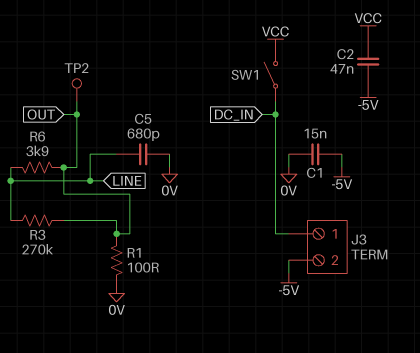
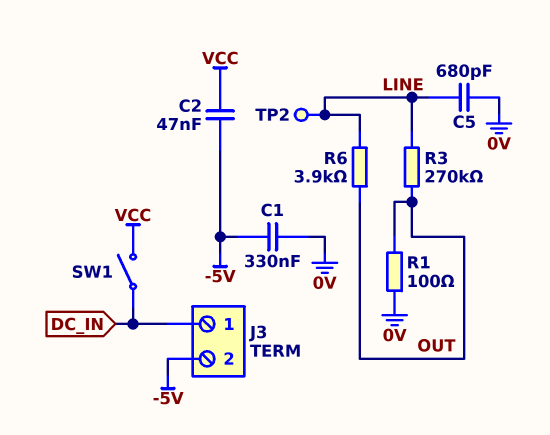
C1: 15nF (-5V, 0V) -> 330nF (-5V, 0V)
TP2: test point (OUT) -> test point (LINE)

